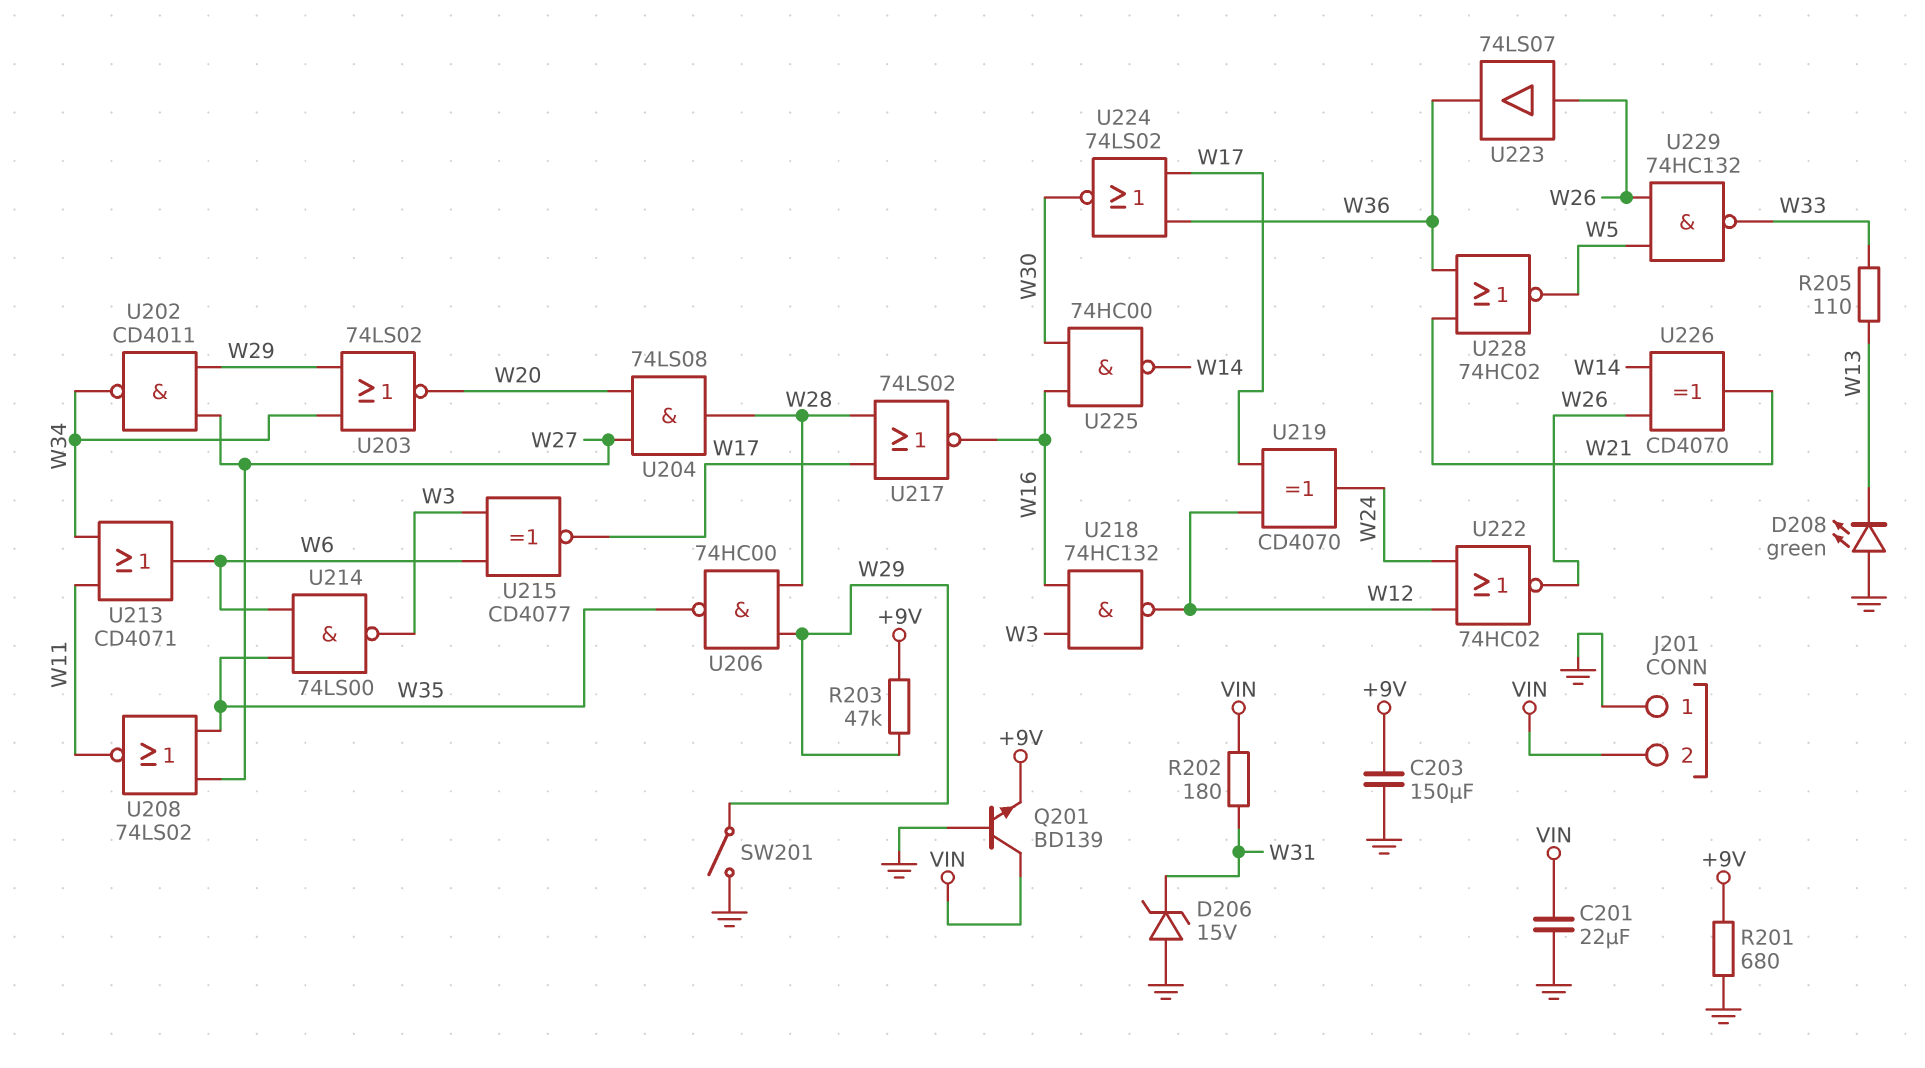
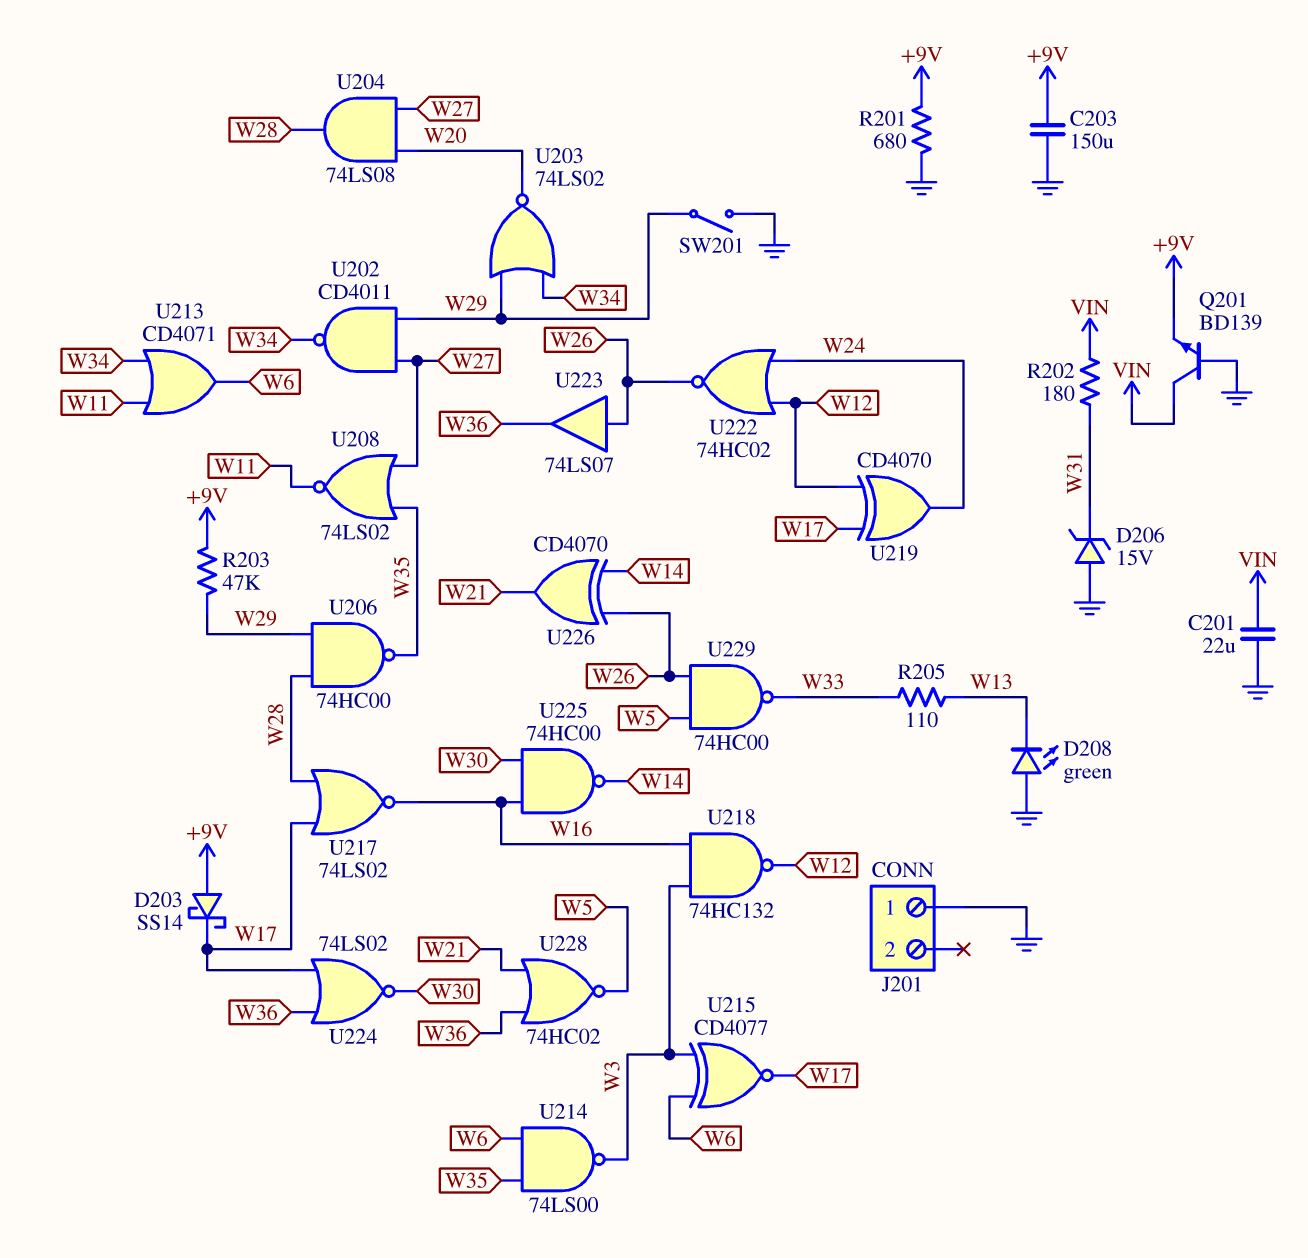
D203: none -> schottky SS14 (A +9V, K W17)
J201 pin 2: VIN -> none
U229: NAND 74HC132 (in W5, in W26, out W33) -> NAND 74HC00 (in W5, in W26, out W33)

